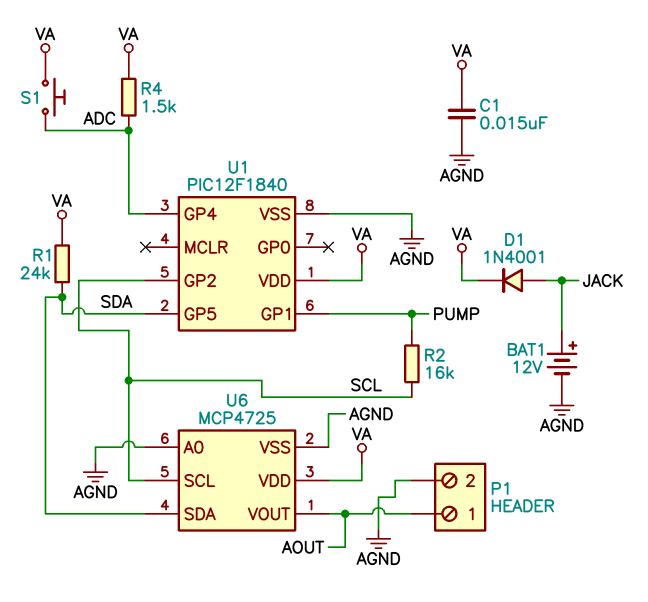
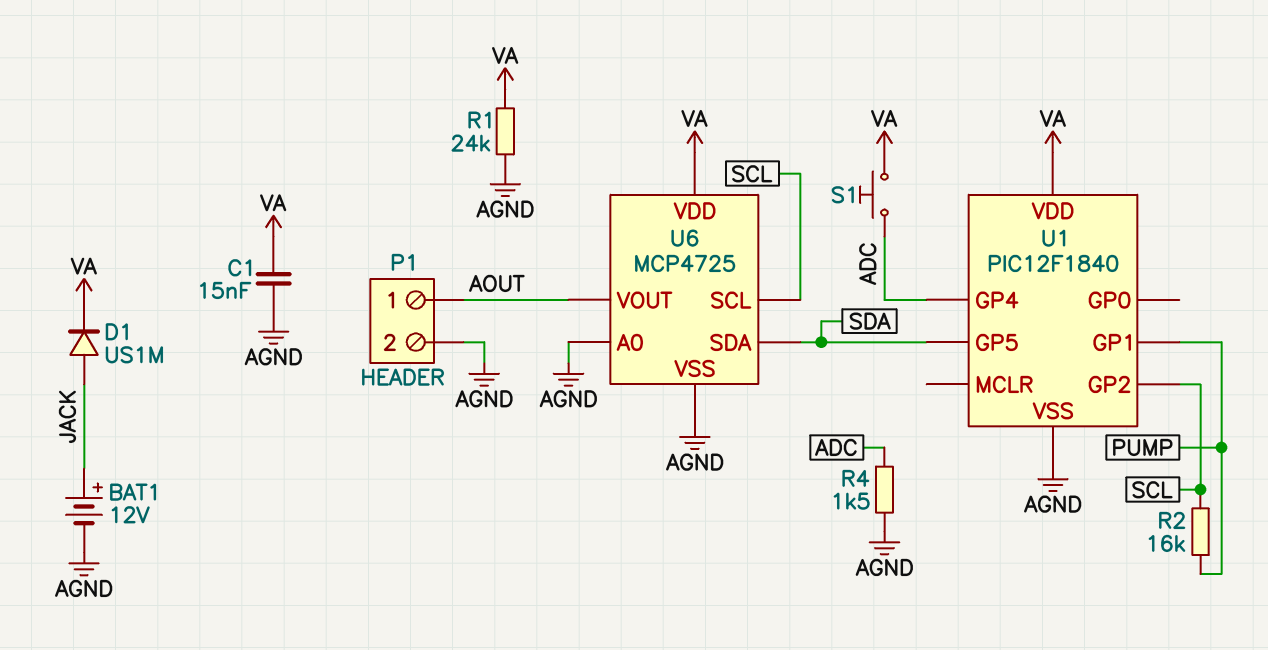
D1: diode 1N4001 (A JACK, K VA) -> diode US1M (A JACK, K VA)
R1: 24k (SDA, VA) -> 24k (AGND, VA)
R4: 1.5k (ADC, VA) -> 1.5k (ADC, AGND)

